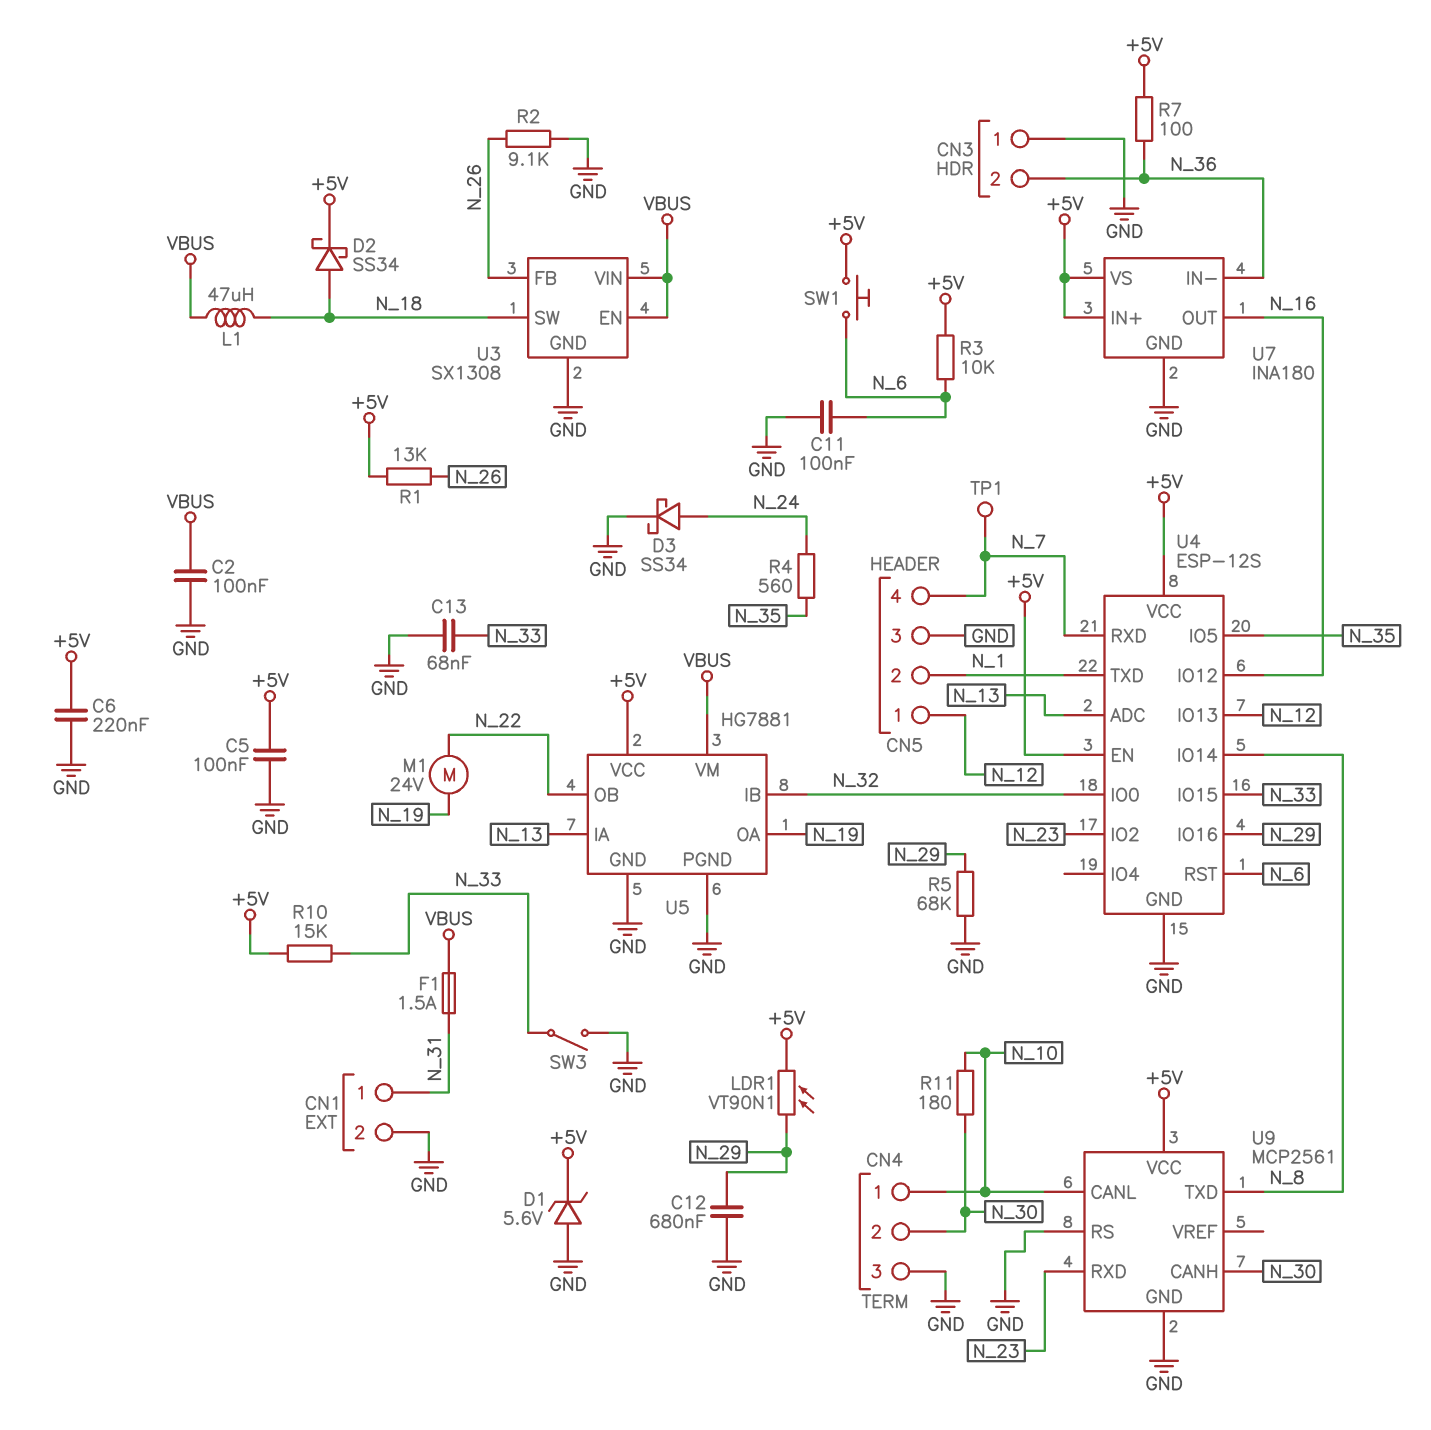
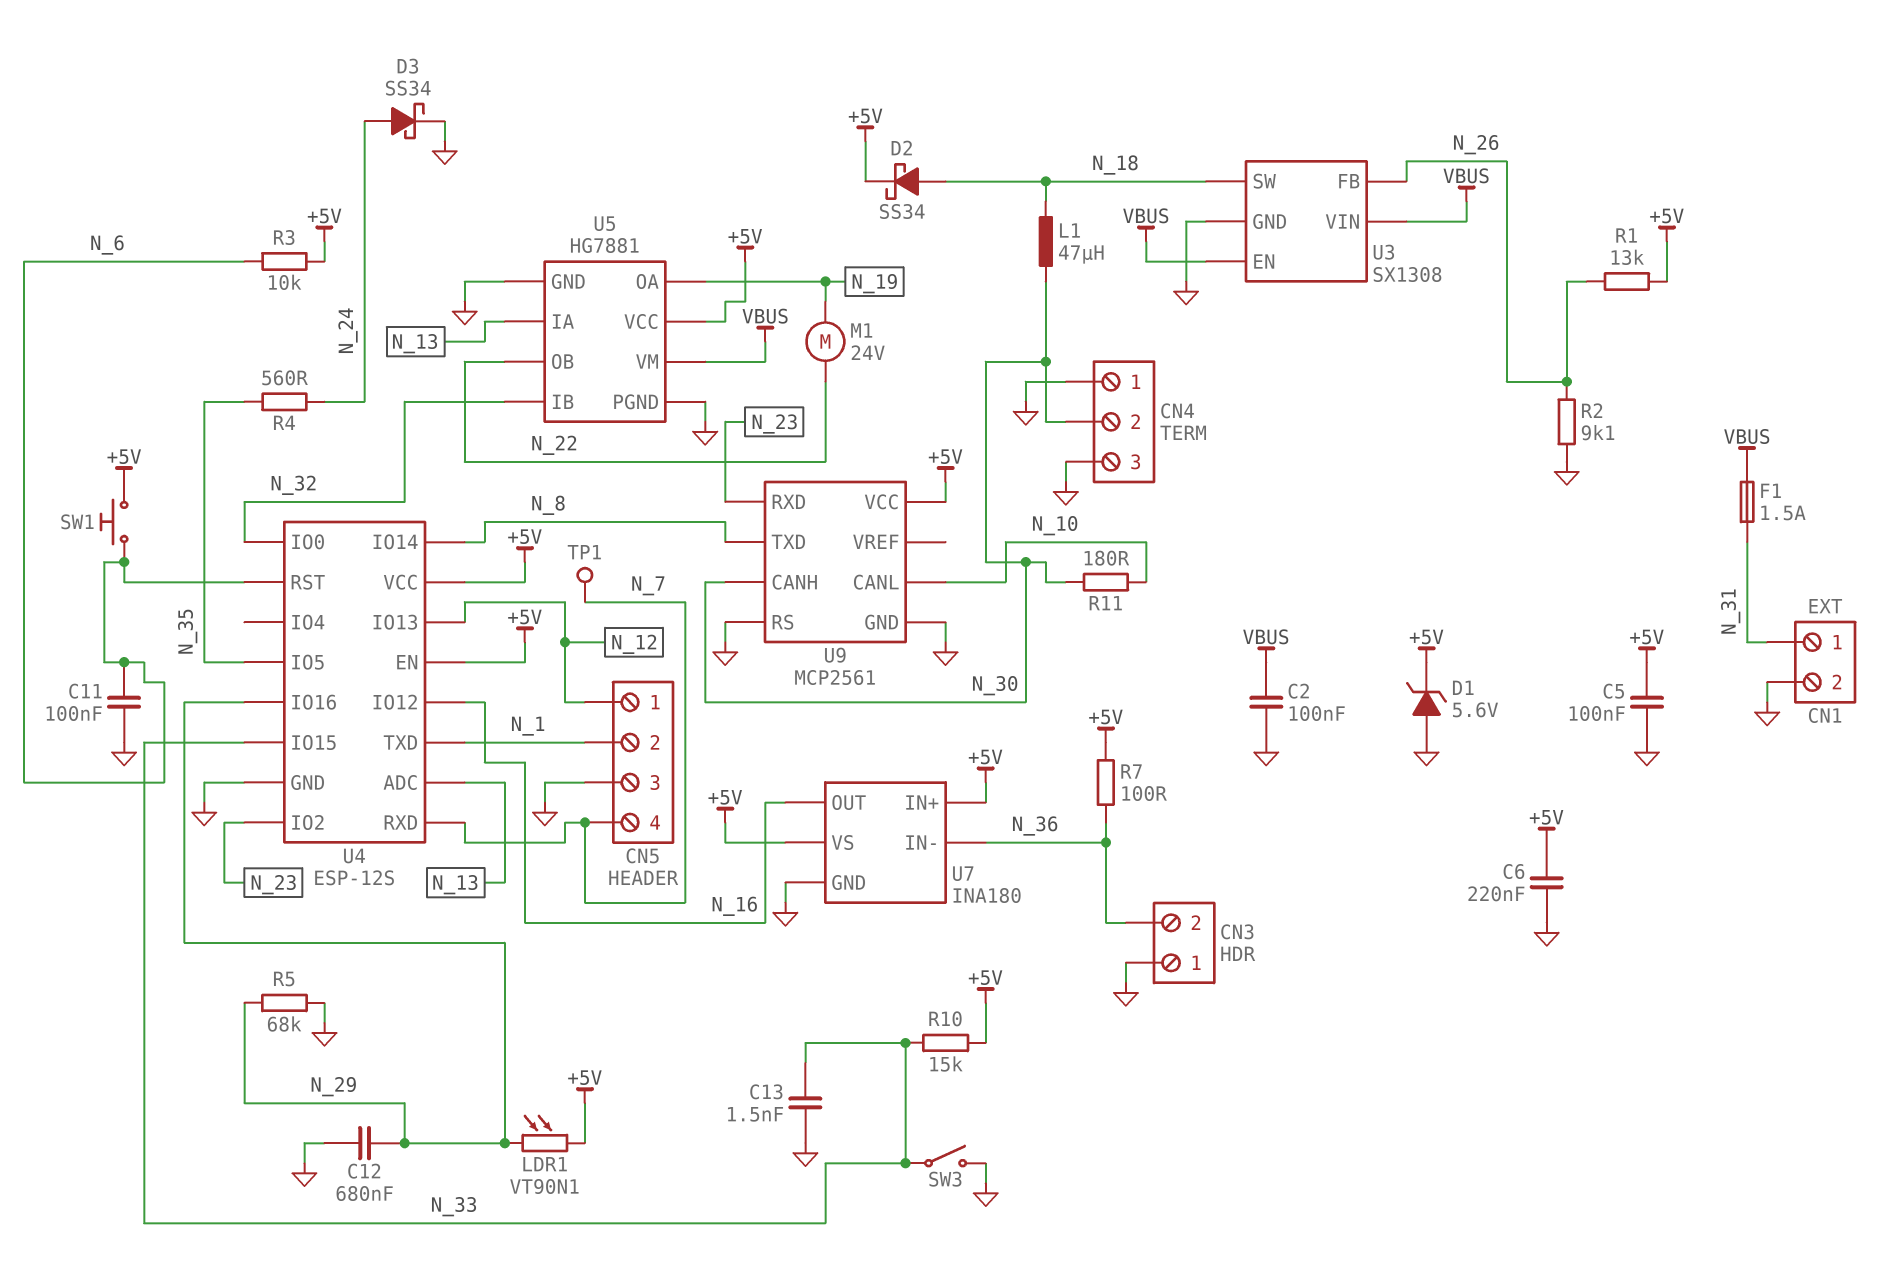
C13: 68nF (GND, N_33) -> 1.5nF (GND, N_33)
CN4 pin 1: N_10 -> GND
L1: 47uH (N_18, VBUS) -> 47uH (N_18, N_30)

